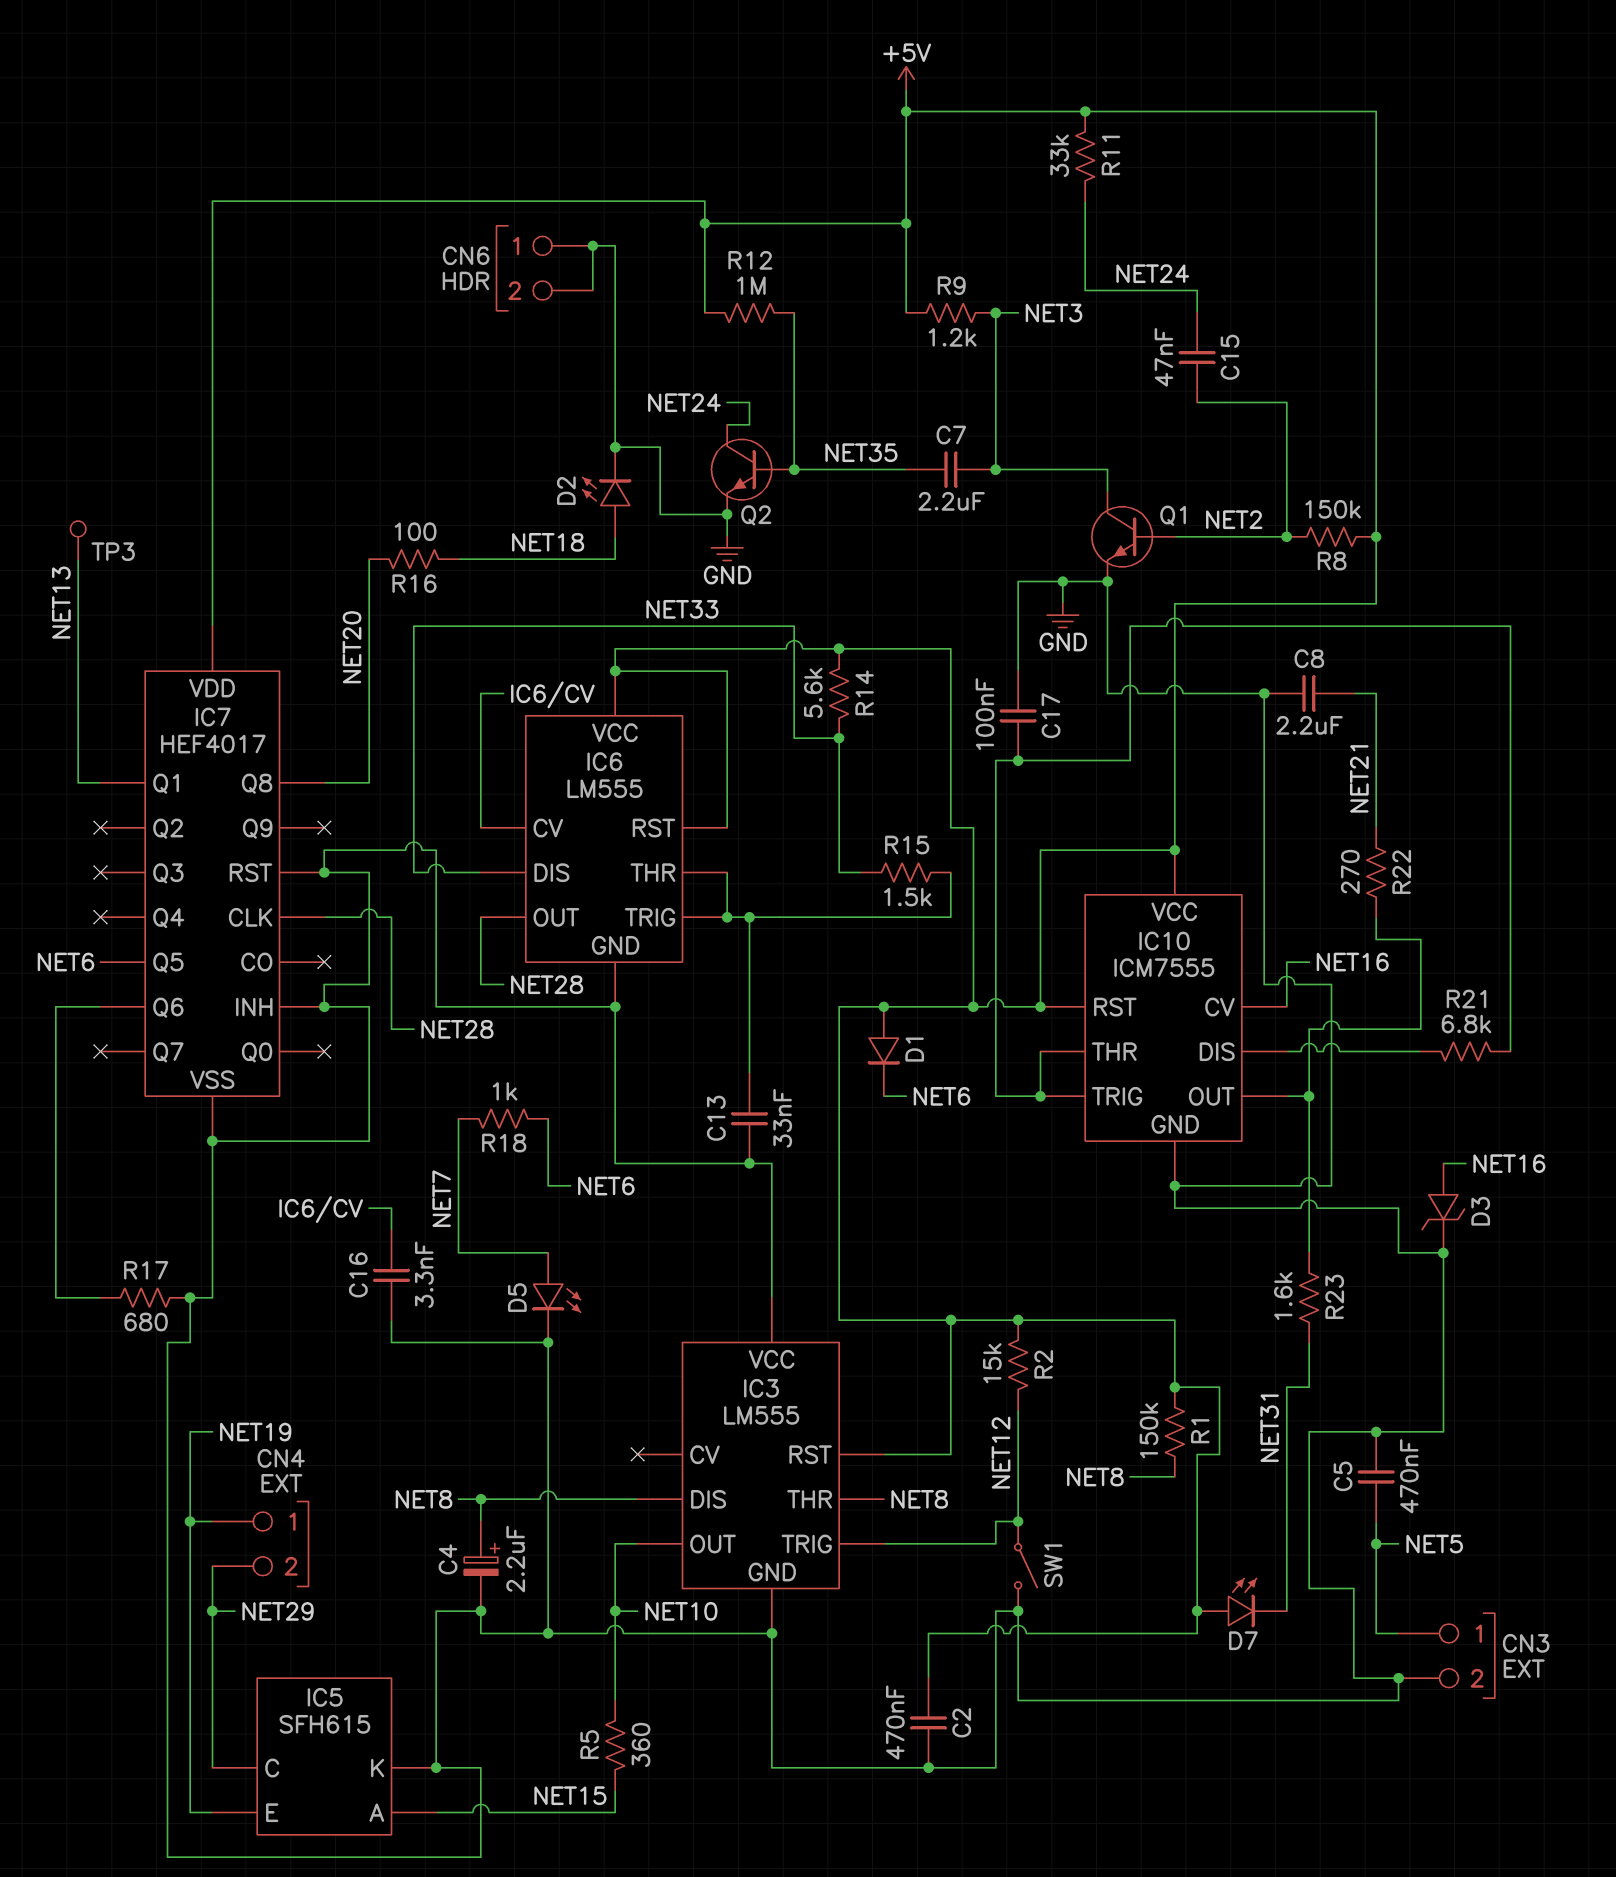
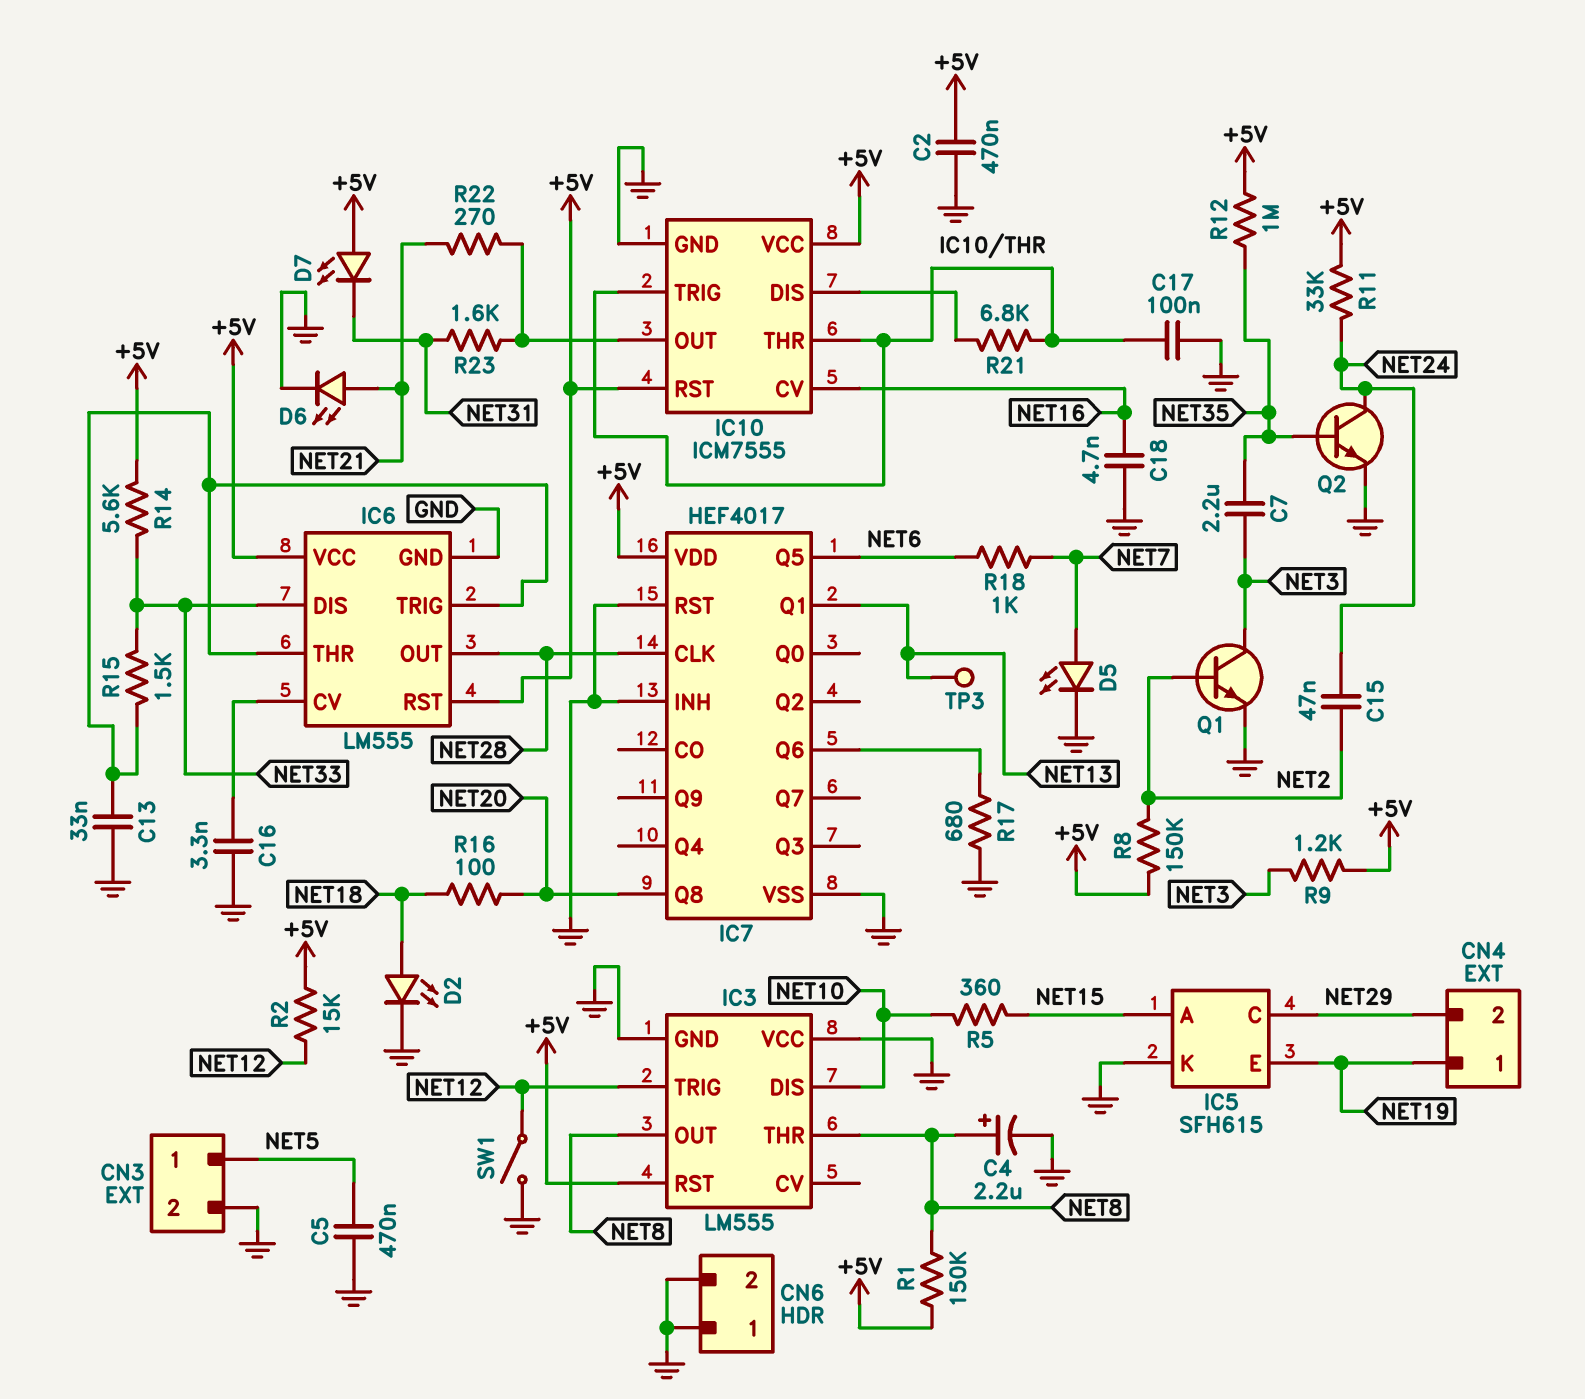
C8: 2.2uF (GND, NET21) -> none
C18: none -> 4.7nF (GND, NET16)
D1: diode (A +5V, K NET6) -> none
D3: zener (A NET16, K GND) -> none
D6: none -> LED (A NET21, K GND)
IC3 pin DIS: NET8 -> NET10
IC3 pin OUT: NET10 -> NET8

